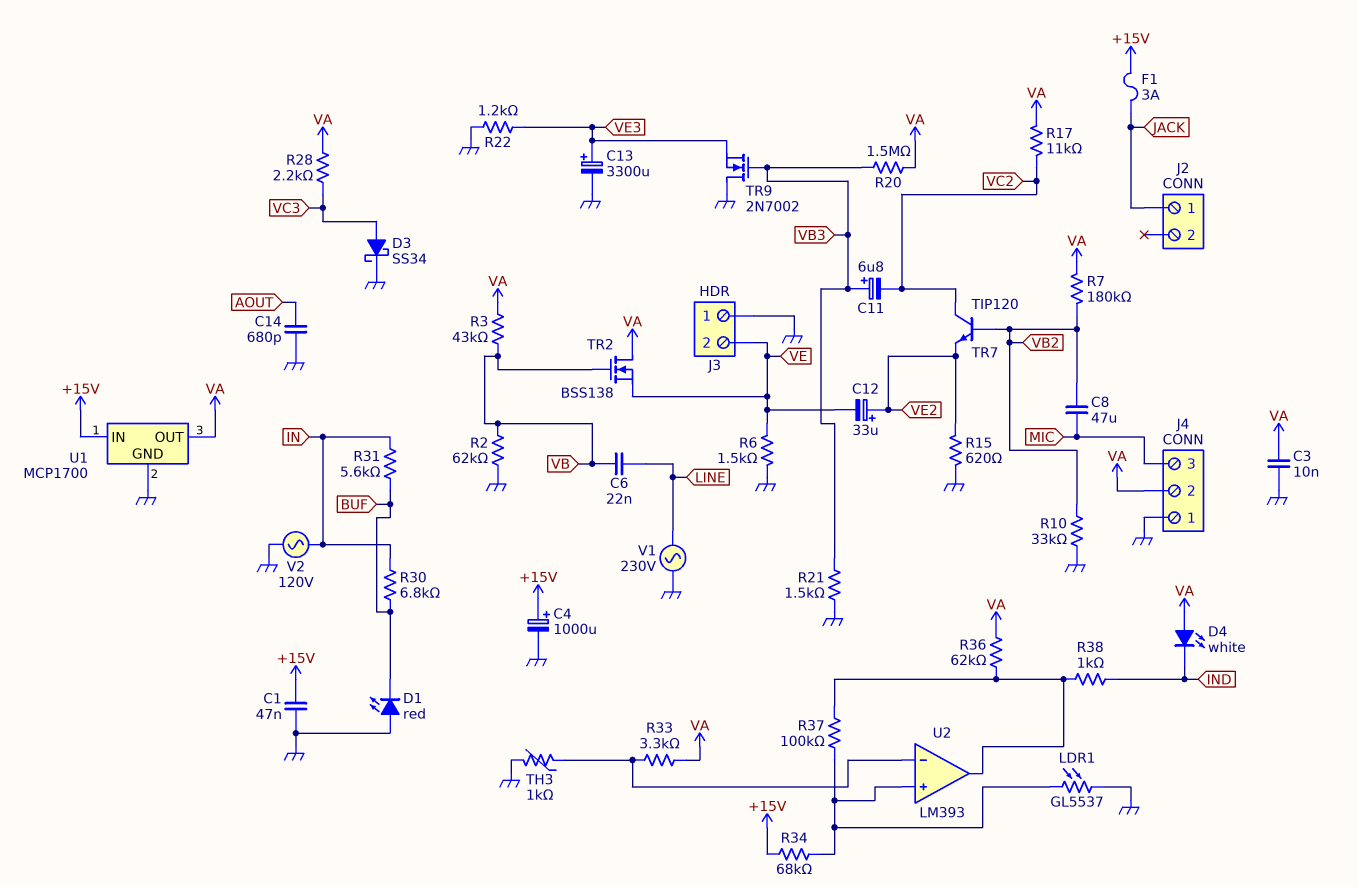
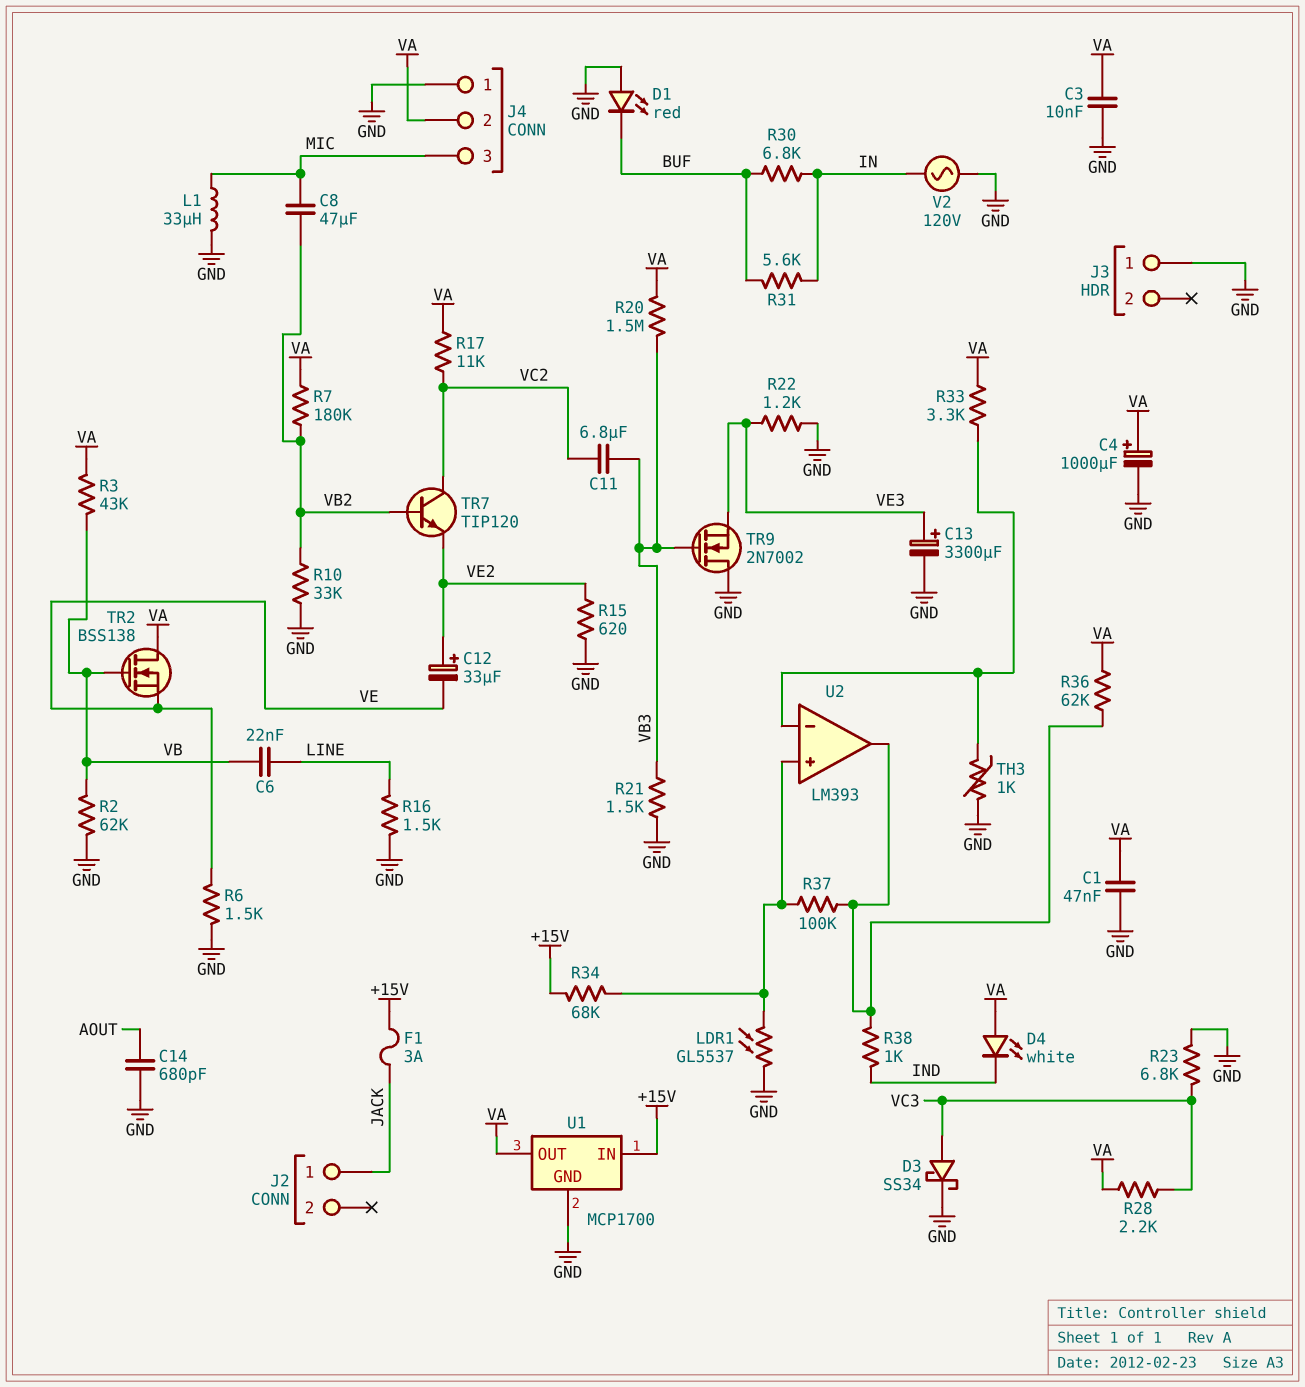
C1: 47nF (+15V, GND) -> 47nF (GND, VA)
C4: 1000uF (plus +15V, minus GND) -> 1000uF (plus VA, minus GND)
C11: 6.8uF (plus VB3, minus VC2) -> 6.8uF (VB3, VC2)
J3 pin 2: VE -> none
L1: none -> 33uH (GND, MIC)
R16: none -> 1.5k (GND, LINE)
R23: none -> 6.8k (GND, VC3)
V1: AC 230V (GND, LINE) -> none

